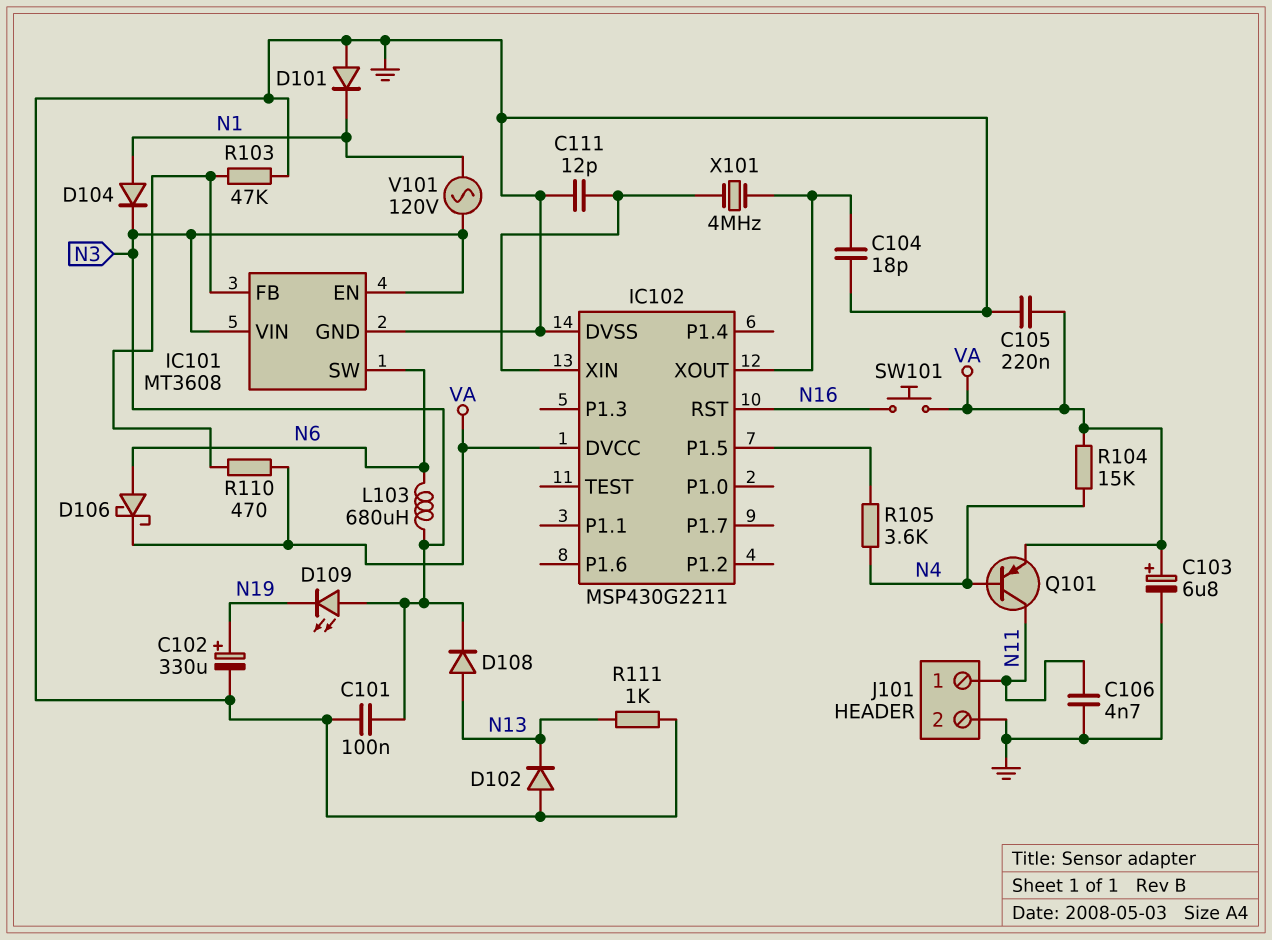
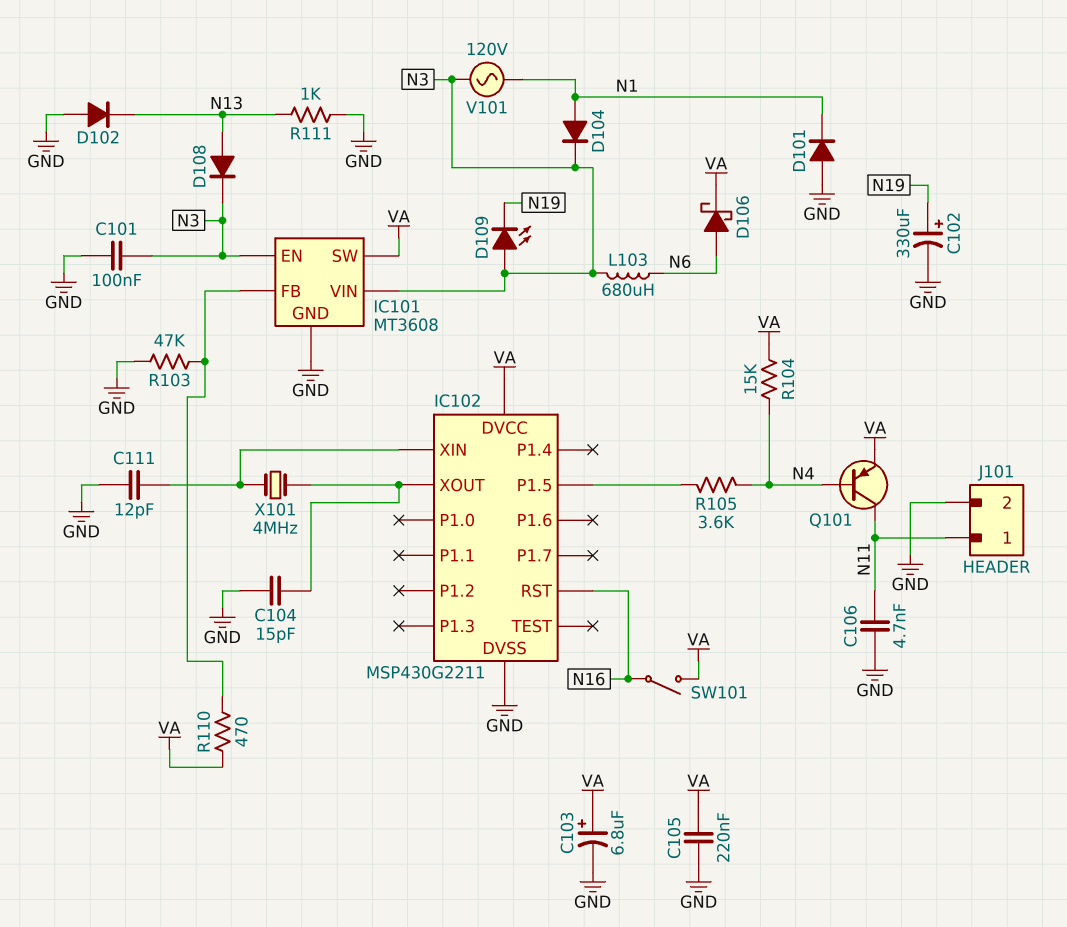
C104: 18pF (GND, IC102/XOUT) -> 15pF (GND, IC102/XOUT)
IC101 pin SW: N6 -> VA
SW101: button (N16, VA) -> switch (N16, VA)

